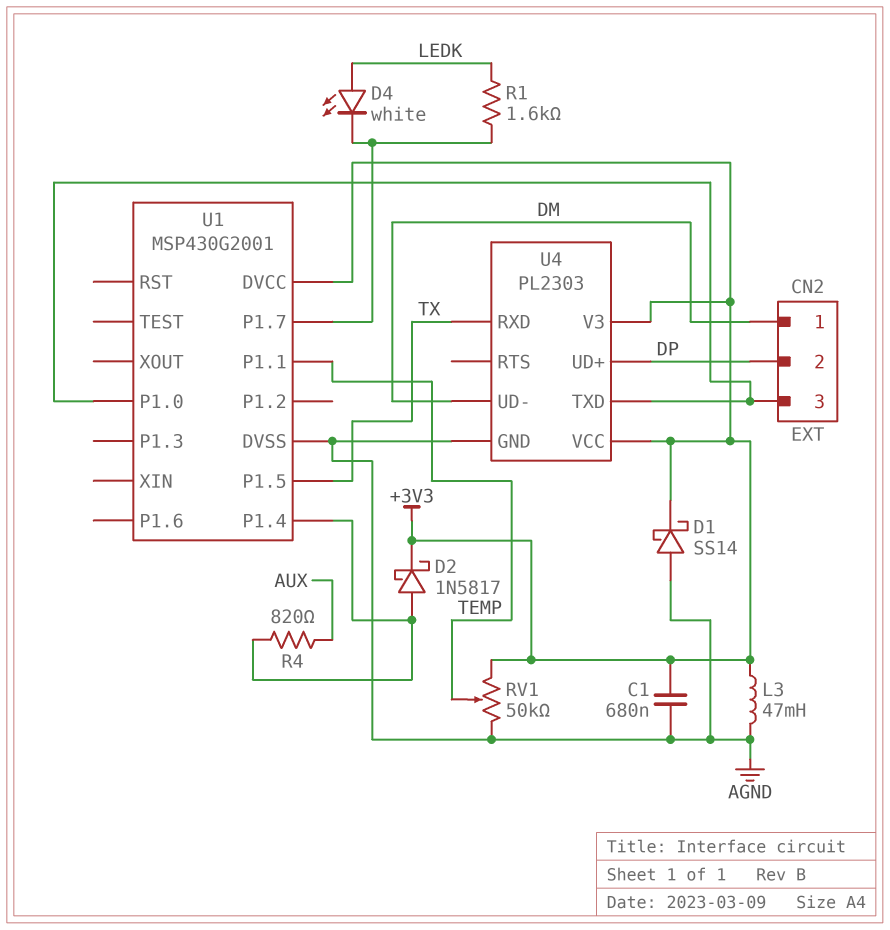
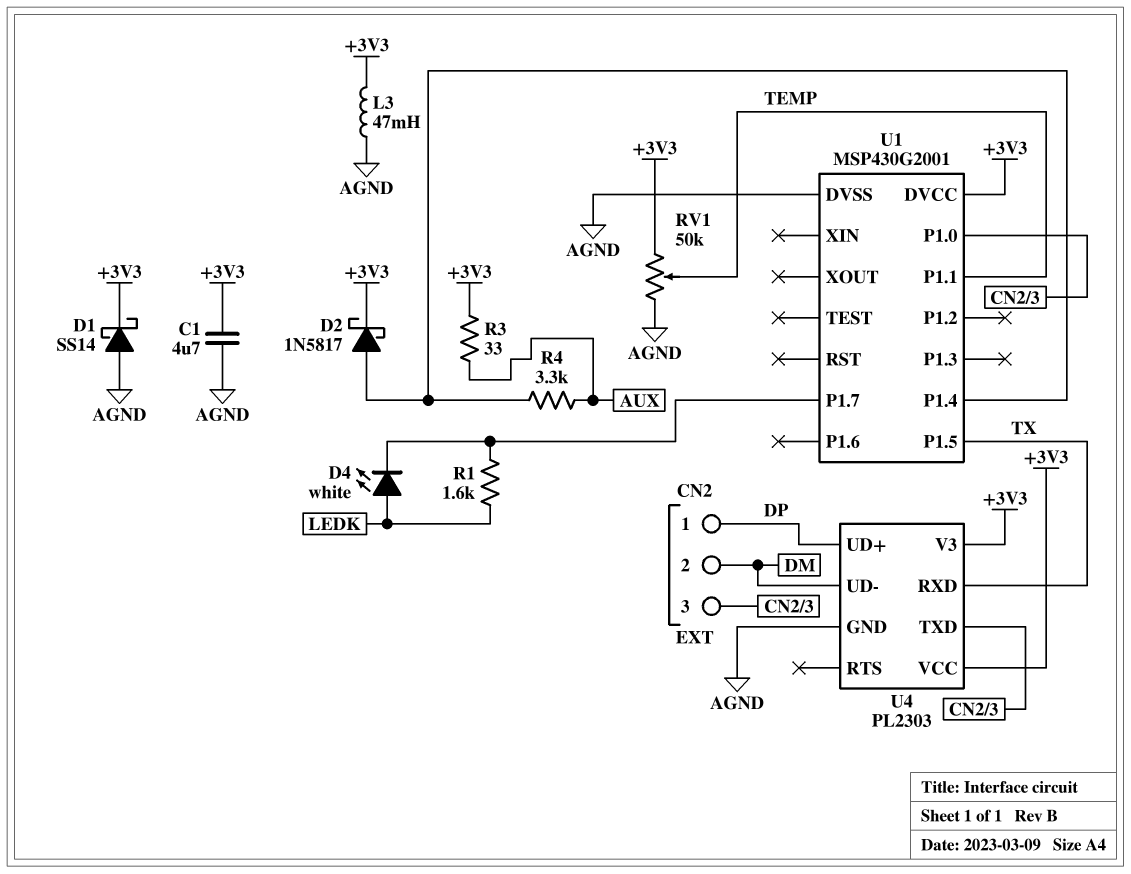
C1: 680nF (+3V3, AGND) -> 4.7uF (+3V3, AGND)
CN2 pin 1: DM -> DP
CN2 pin 2: DP -> DM
R3: none -> 33 (+3V3, AUX)
R4: 820 (AUX, U1/P1.4) -> 3.3k (AUX, U1/P1.4)

